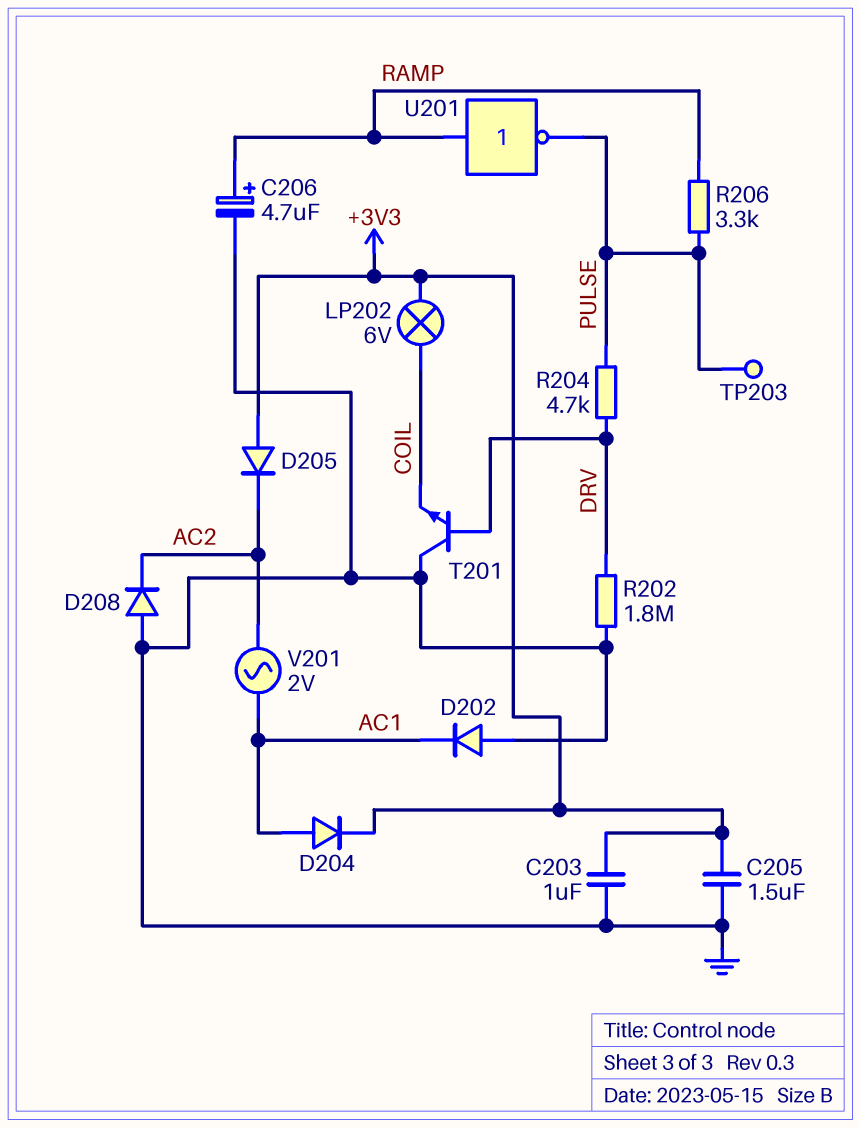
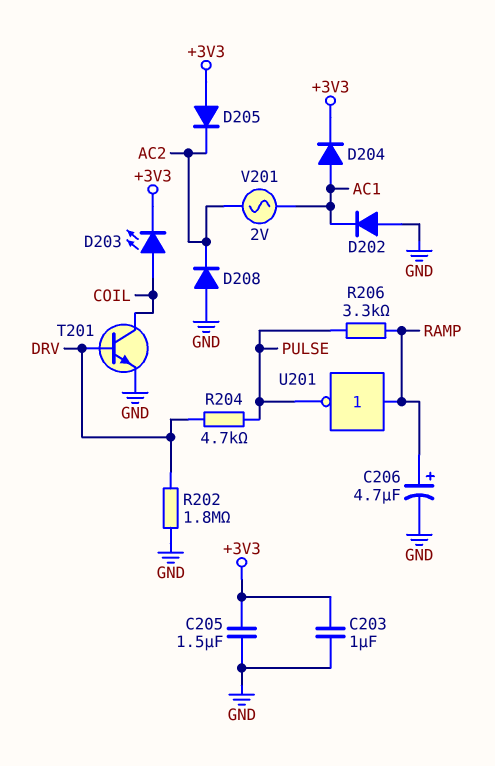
D203: none -> LED (A COIL, K +3V3)
LP202: lamp 6V (+3V3, COIL) -> none
T201: NPN (B DRV, C GND, E COIL) -> NPN (B DRV, C COIL, E GND)
TP203: test point (PULSE) -> none

